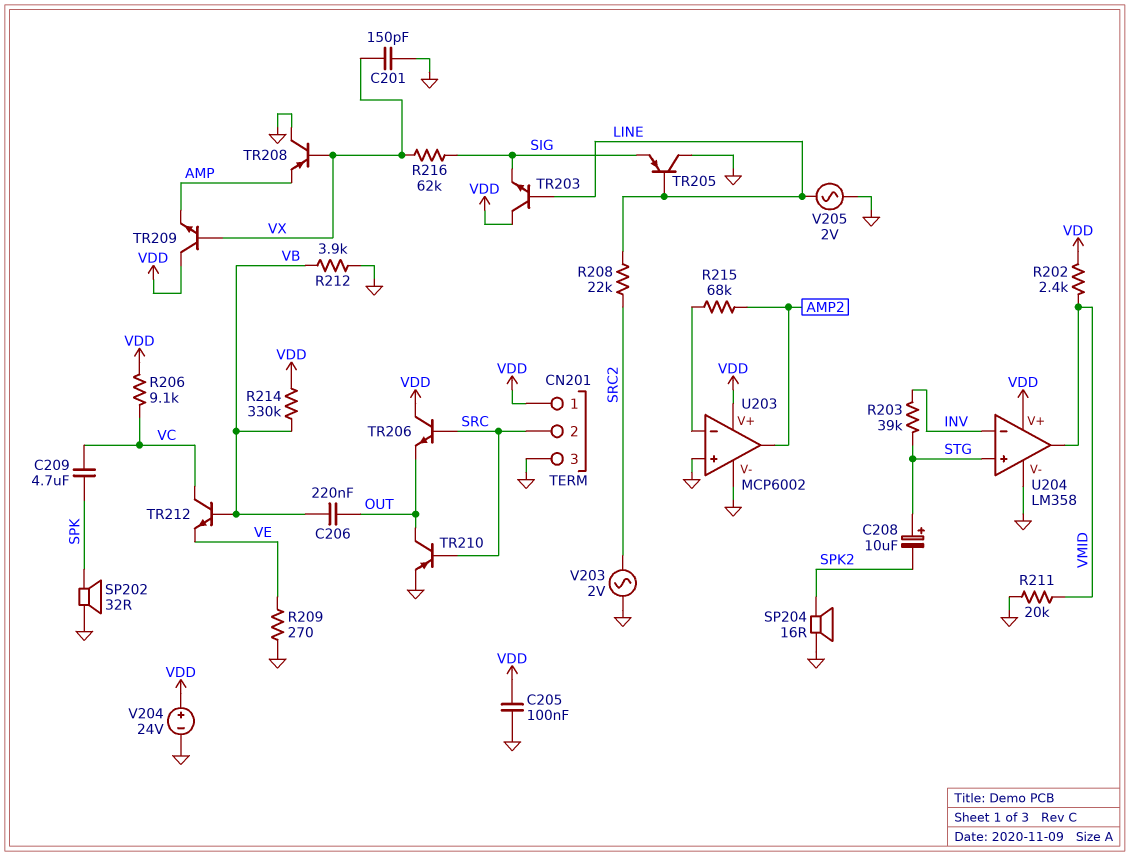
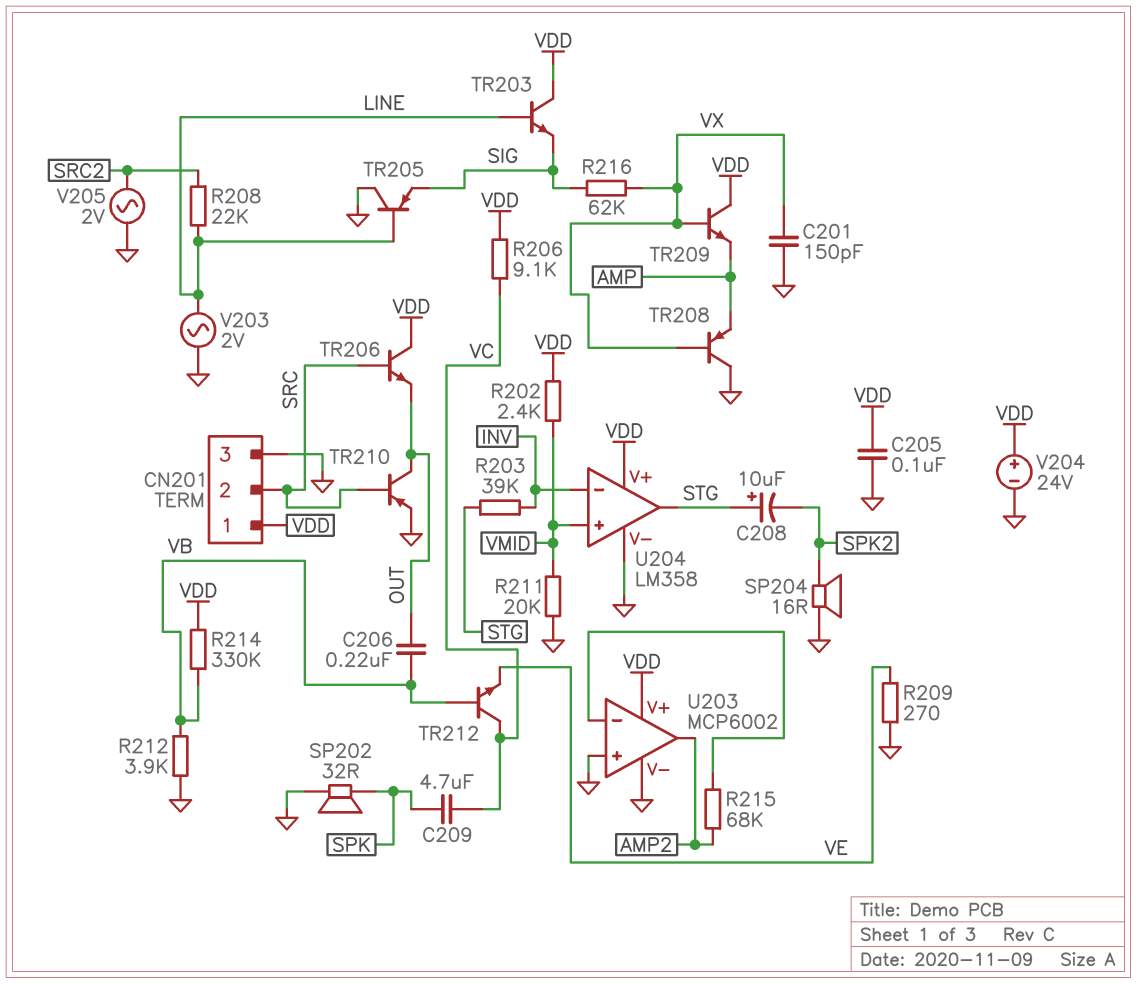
U204 pin in+: STG -> VMID
U204 pin out: VMID -> STG
V203: AC 2V (GND, SRC2) -> AC 2V (GND, LINE)
V205: AC 2V (GND, LINE) -> AC 2V (GND, SRC2)

